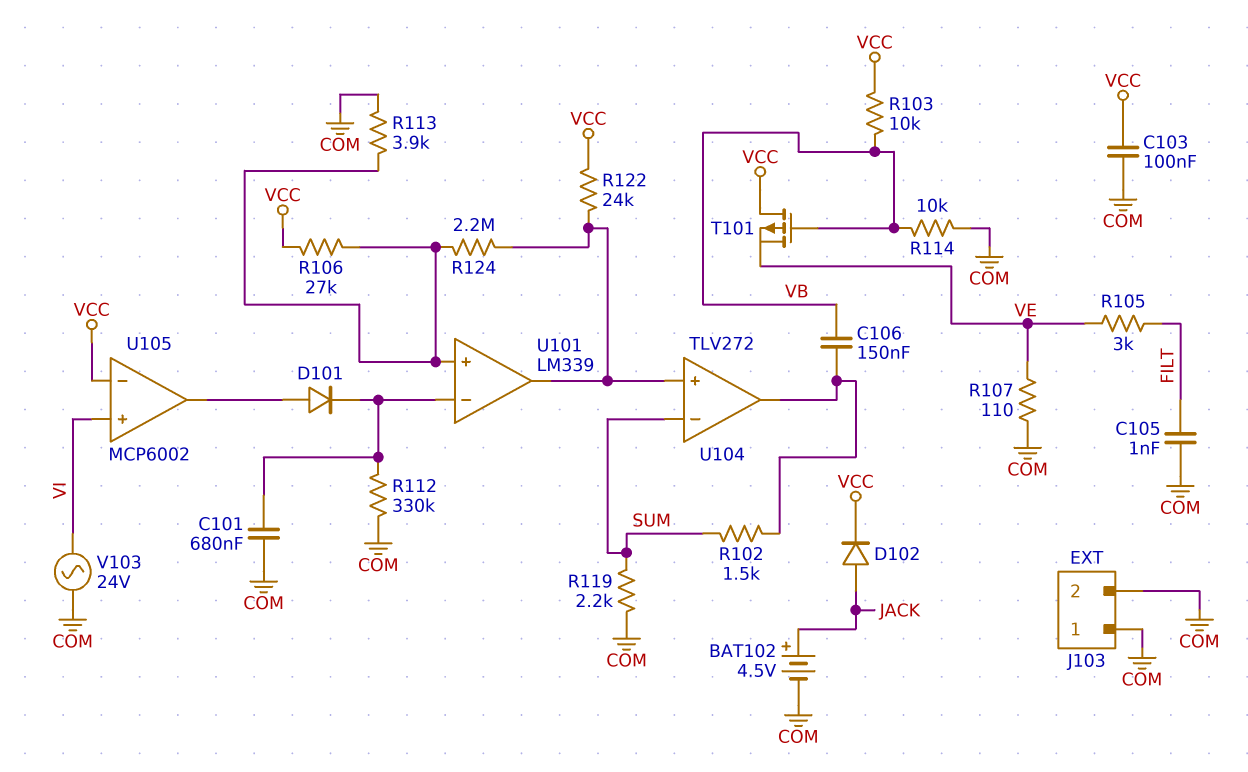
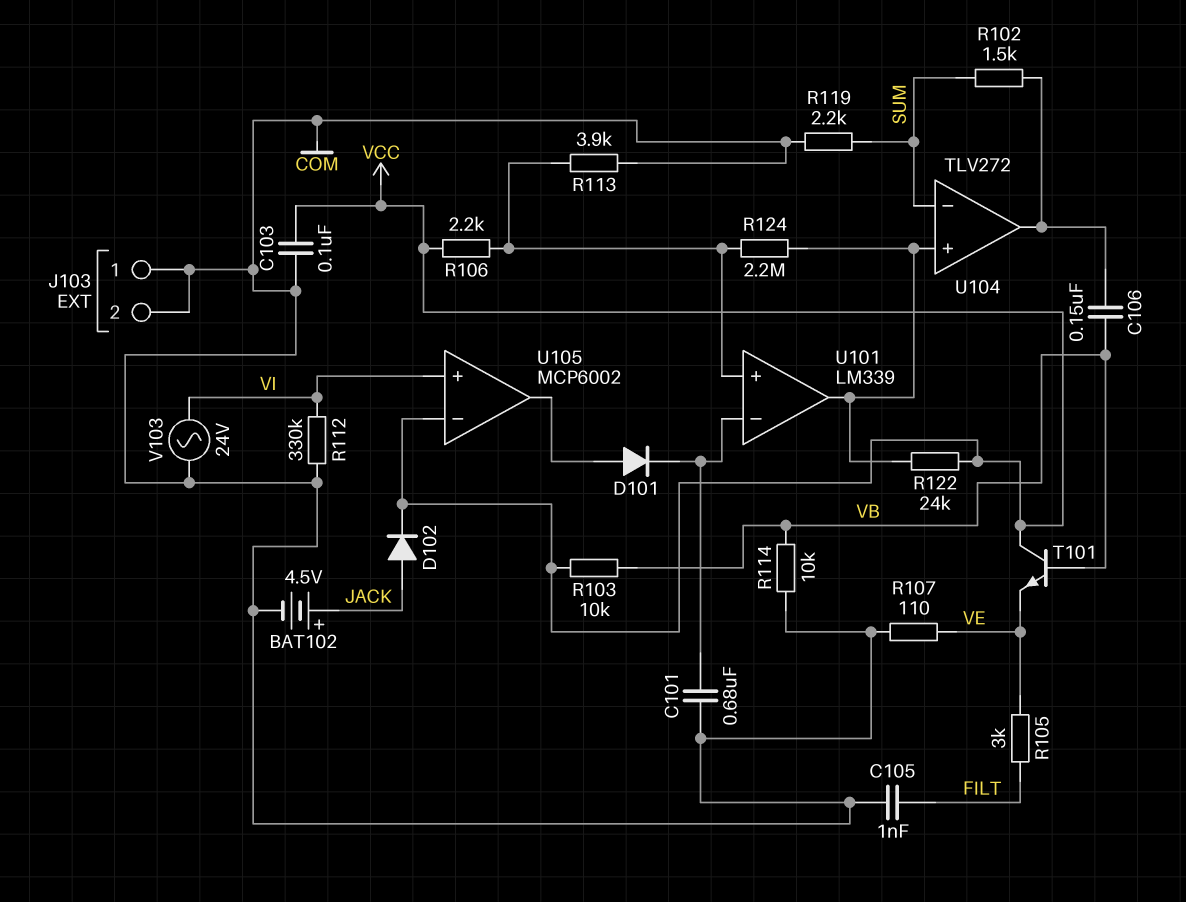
R106: 27k (U101/in+, VCC) -> 2.2k (U101/in+, VCC)
R112: 330k (COM, U101/in-) -> 330k (COM, VI)
T101: PMOS (G VB, D VCC, S VE) -> NPN (B VB, C VCC, E VE)

